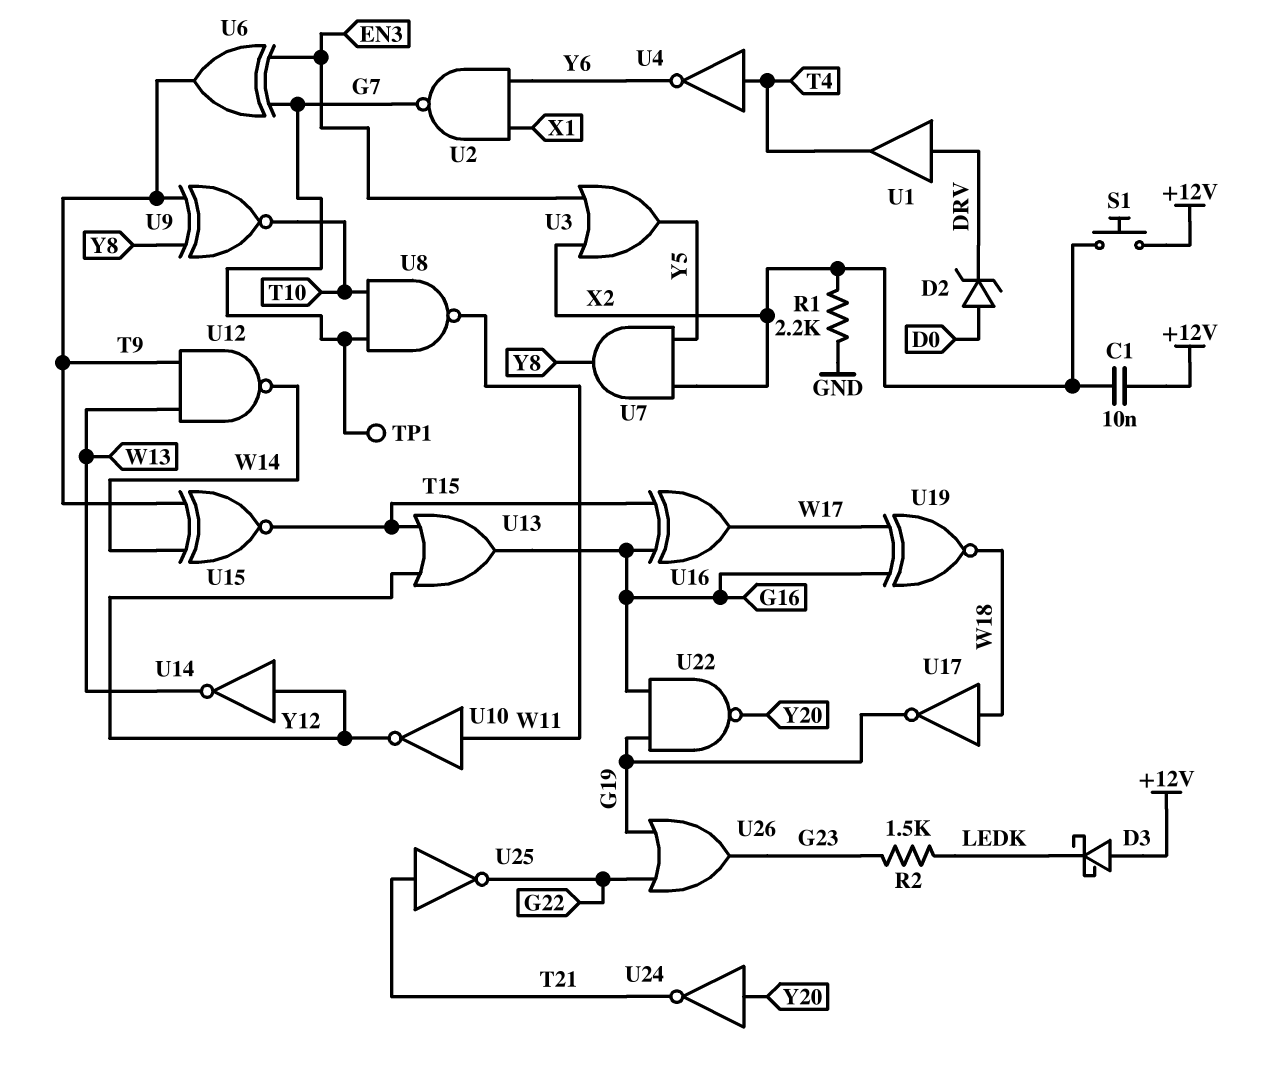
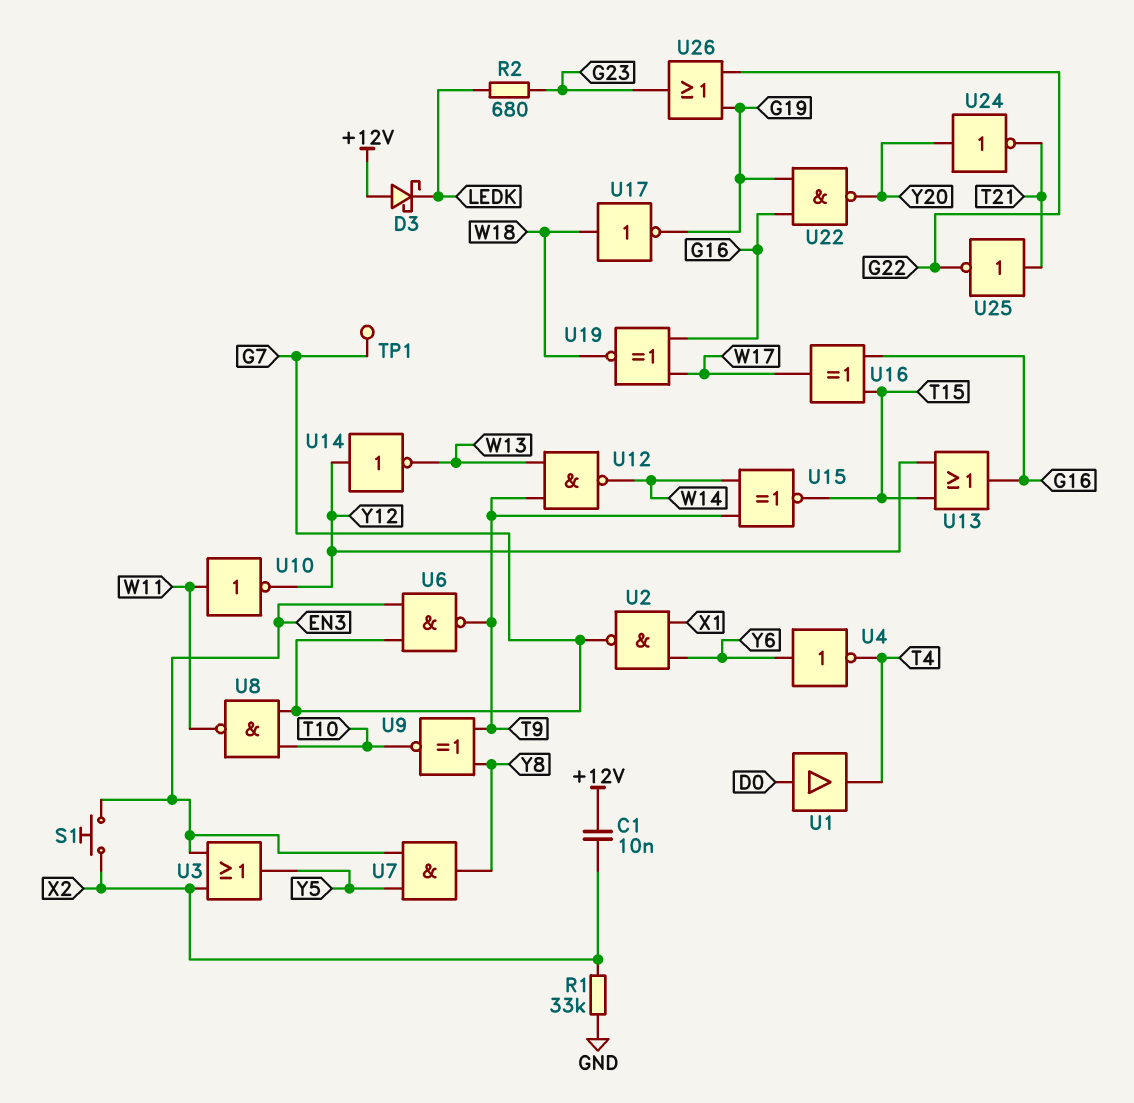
D2: zener (A D0, K DRV) -> none
R1: 2.2k (GND, X2) -> 33k (GND, X2)
R2: 1.5k (G23, LEDK) -> 680 (G23, LEDK)
S1: button (+12V, X2) -> button (EN3, X2)
U1: buffer (in DRV, out T4) -> buffer (in D0, out T4)
U4: NOT (in T4, out Y6) -> NOT (in Y6, out T4)
U6: XOR (in EN3, in G7, out T9) -> NAND (in EN3, in G7, out T9)
U7: AND (in X2, in Y5, out Y8) -> AND (in EN3, in Y5, out Y8)

